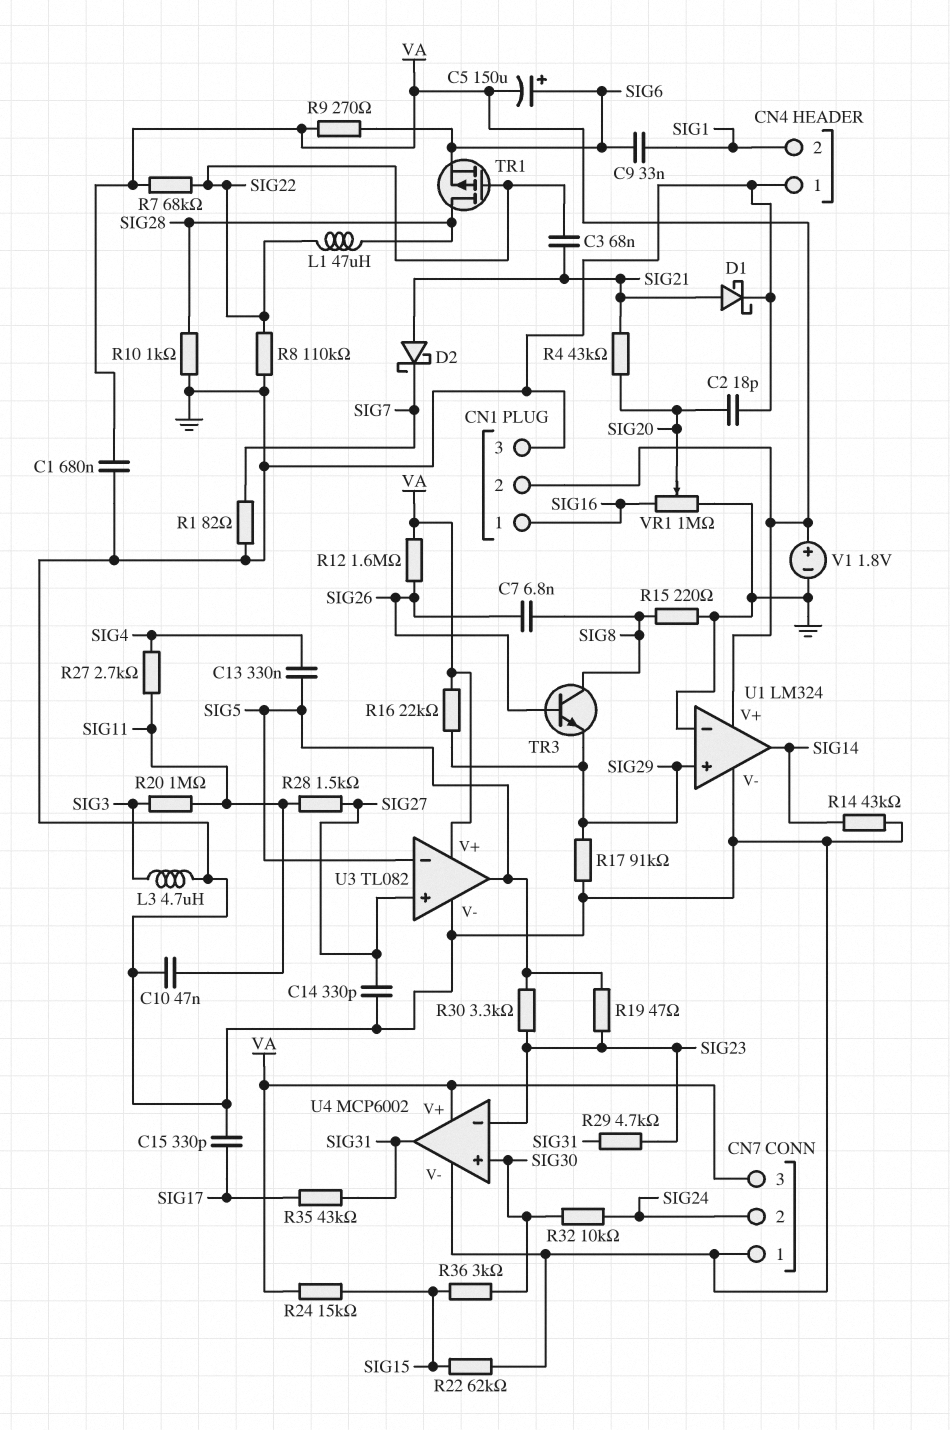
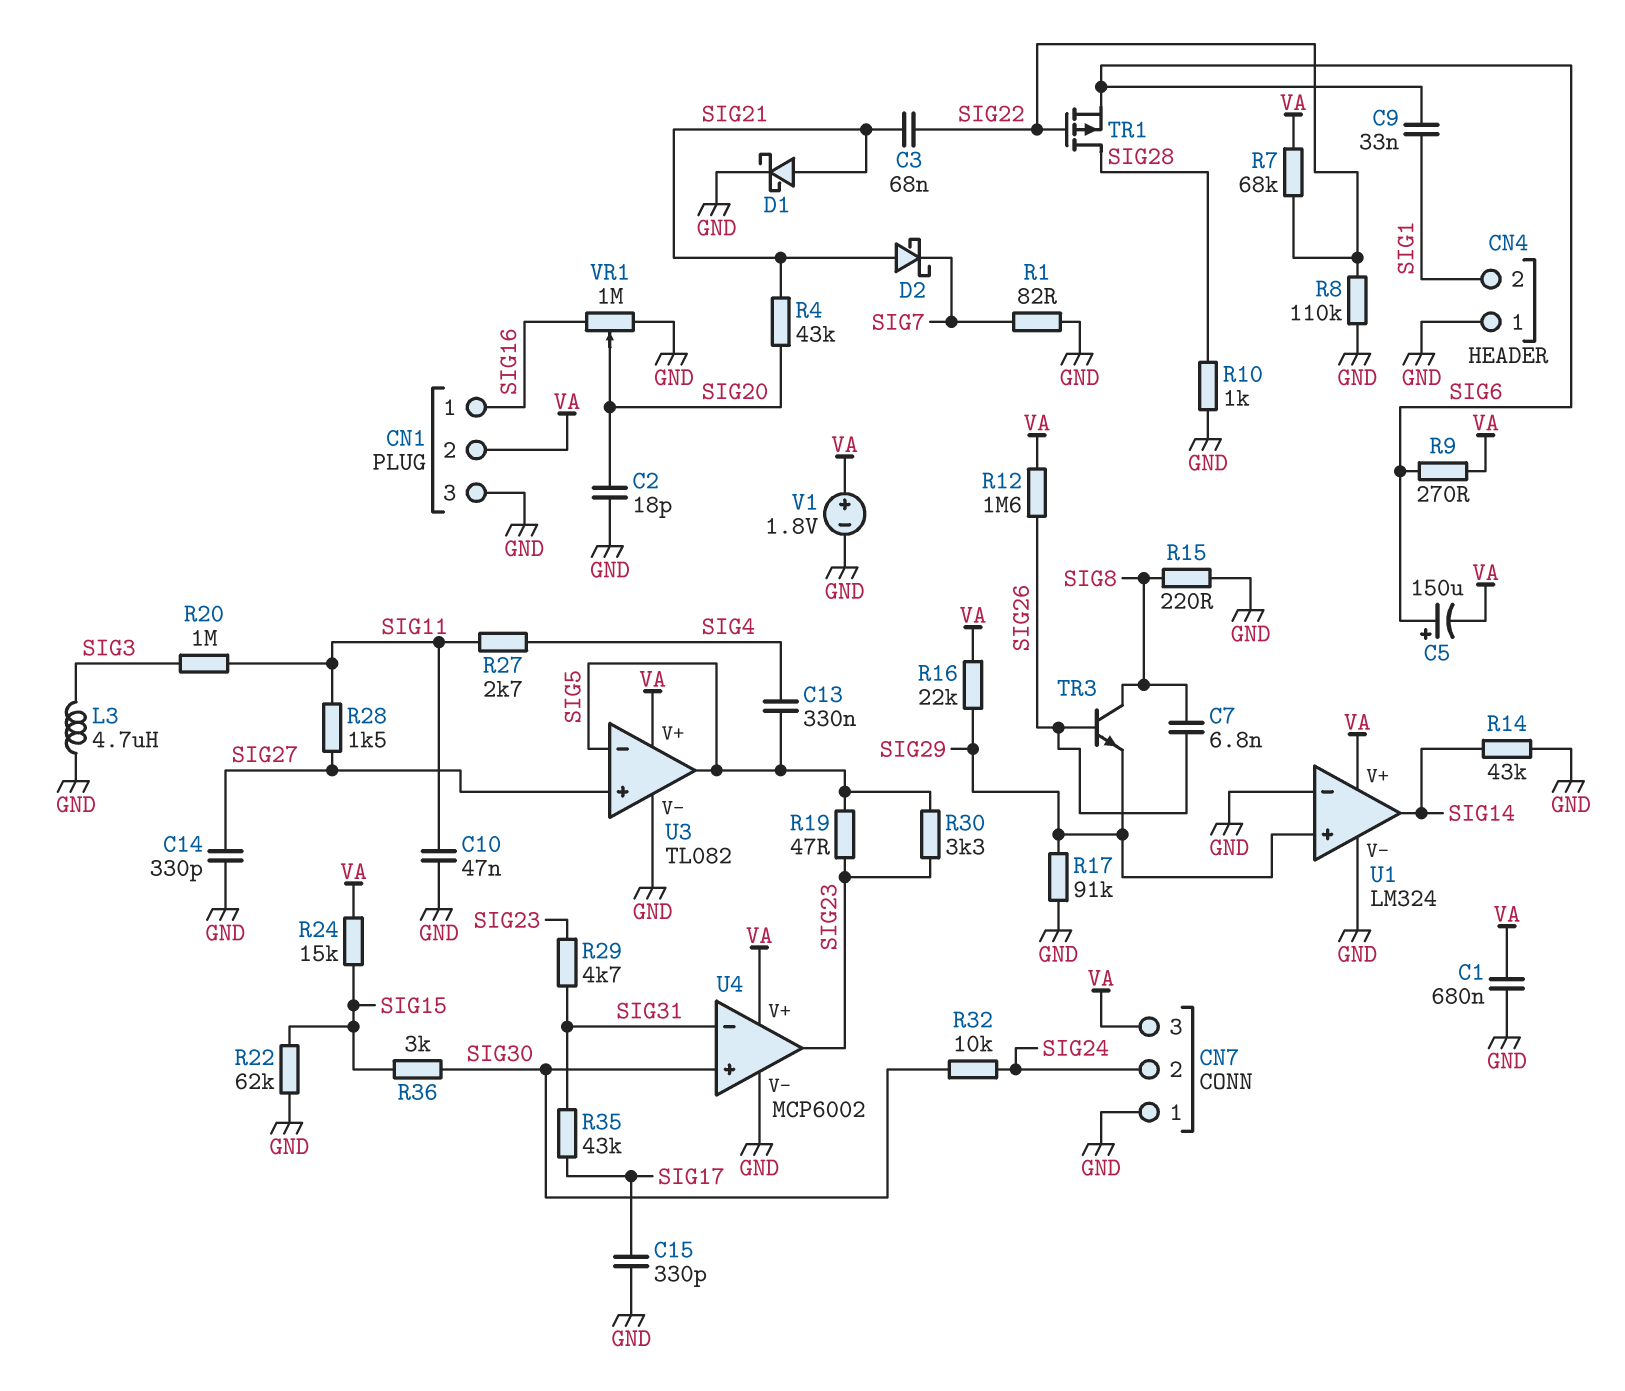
L1: 47uH (SIG22, SIG28) -> none
U4 pin in-: SIG23 -> SIG31
U4 pin out: SIG31 -> SIG23

